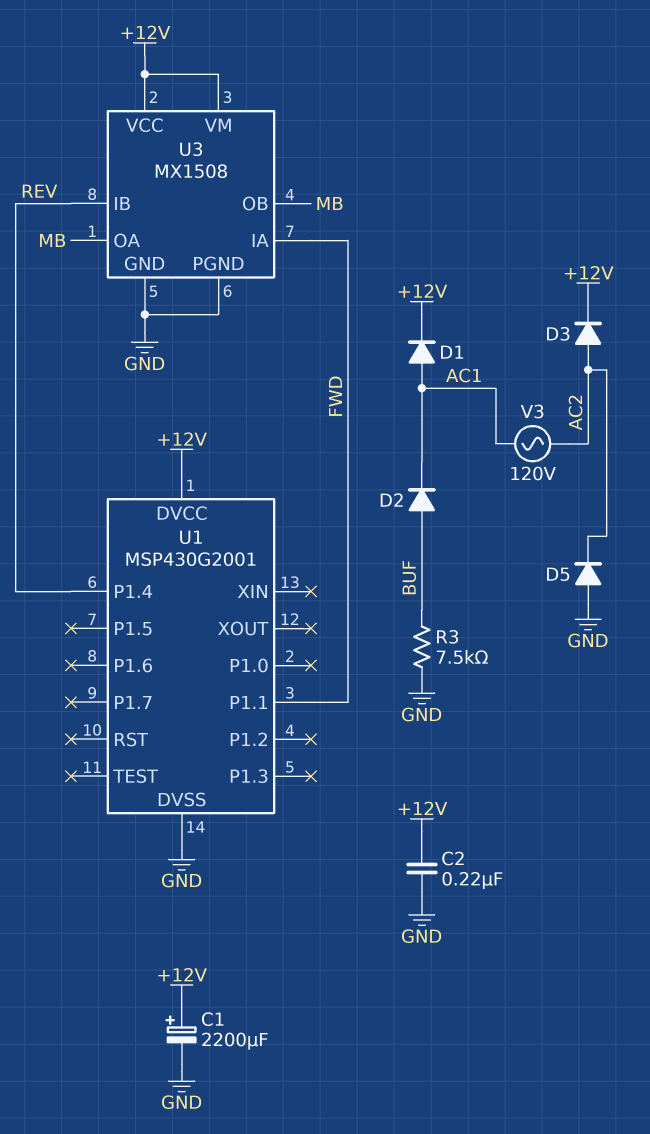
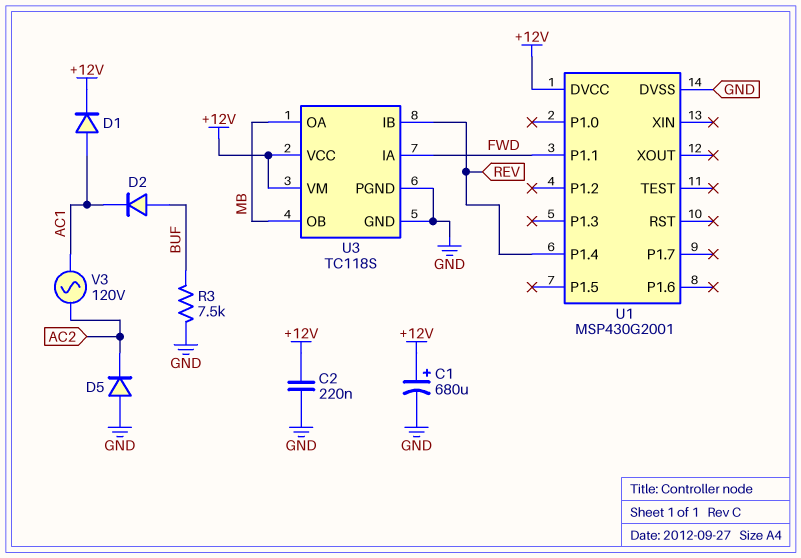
C1: 2200uF (plus +12V, minus GND) -> 680uF (plus +12V, minus GND)
D3: diode (A AC2, K +12V) -> none
U3: MX1508 -> TC118S

